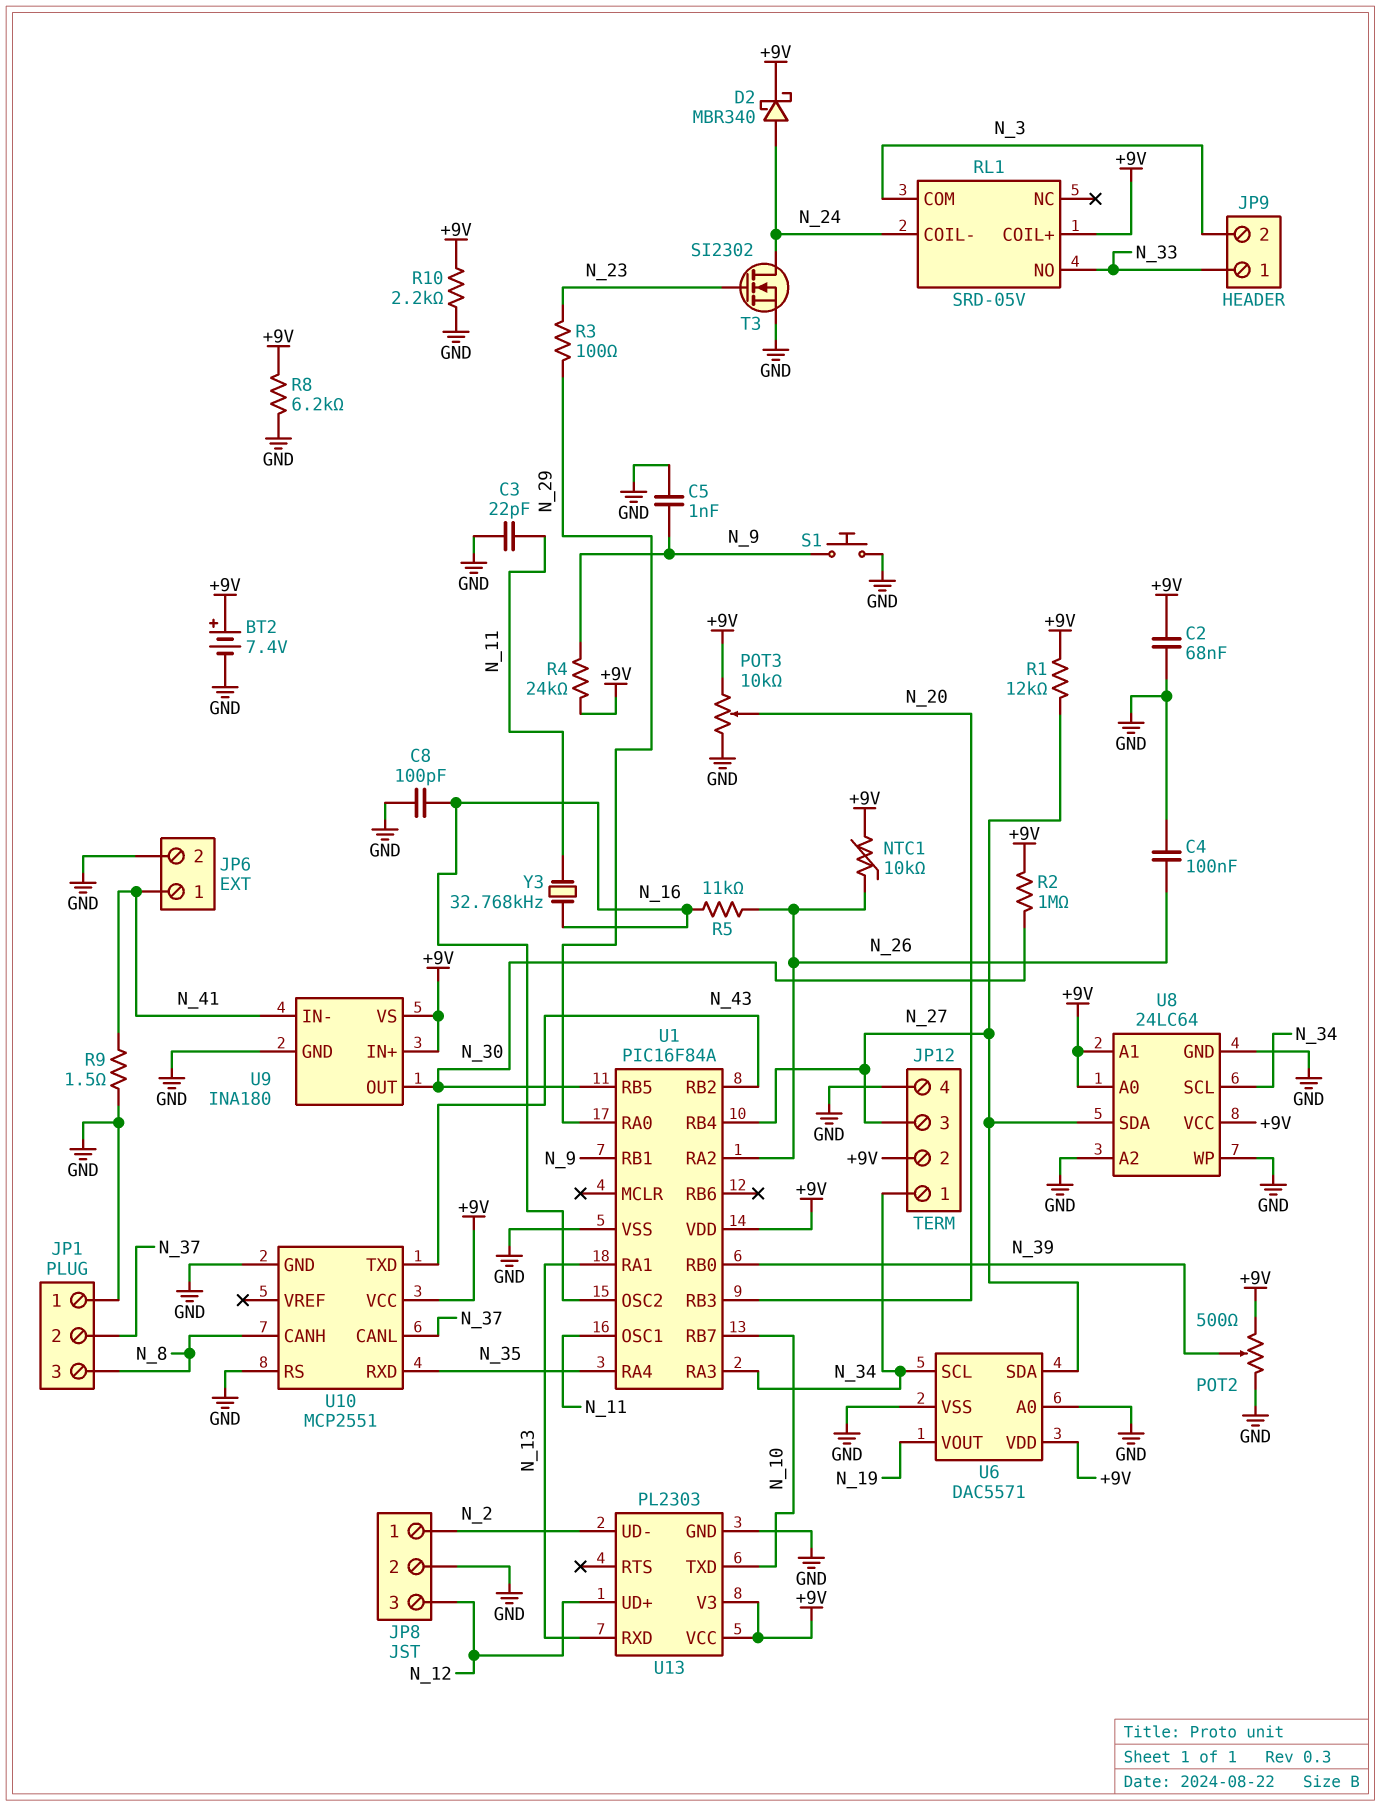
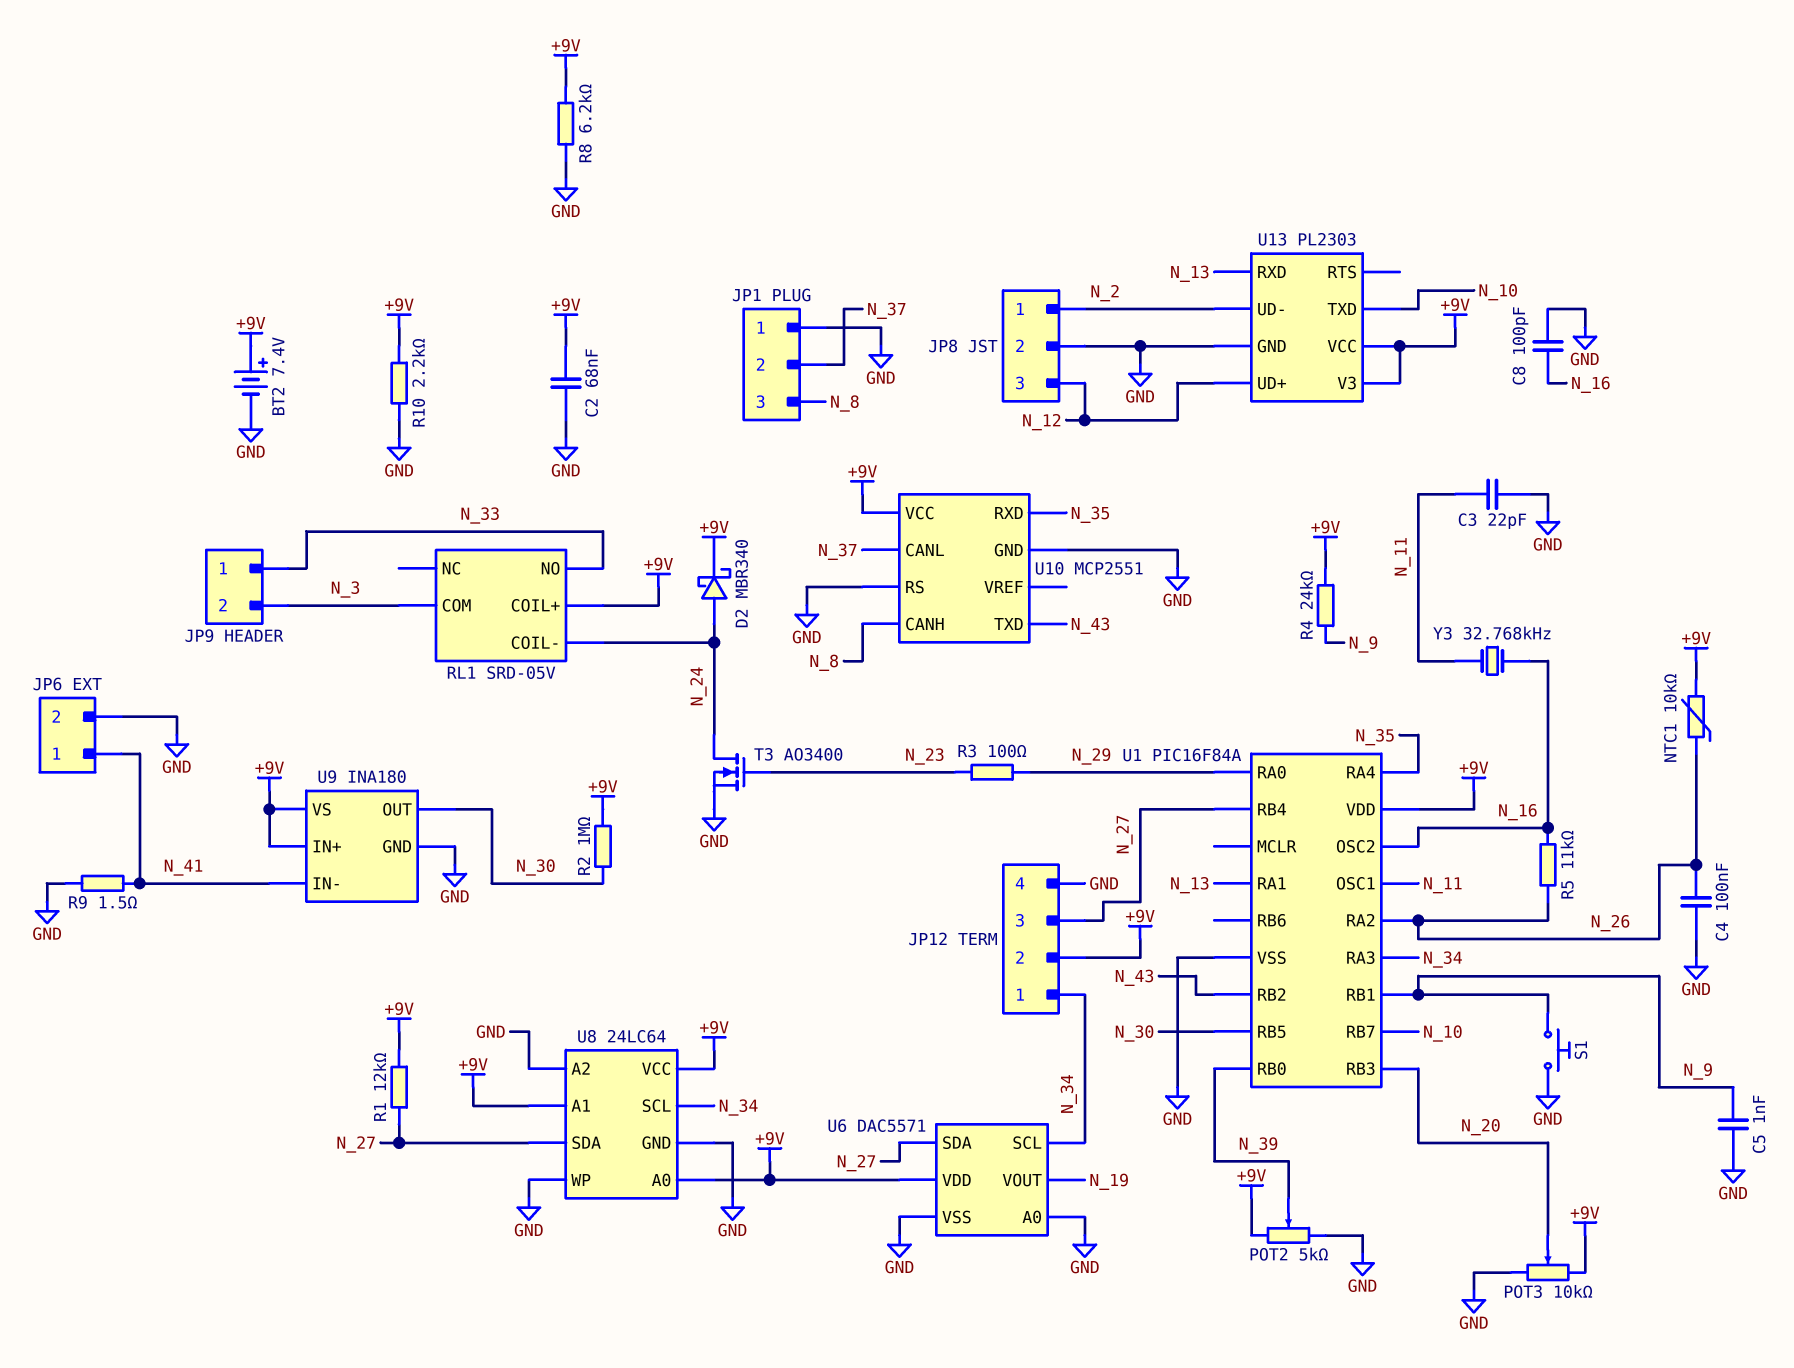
POT2: 500 (+9V, GND, wiper N_39) -> 5k (+9V, GND, wiper N_39)
T3: NMOS SI2302 (G N_23, D N_24, S GND) -> NMOS AO3400 (G N_23, D N_24, S GND)

